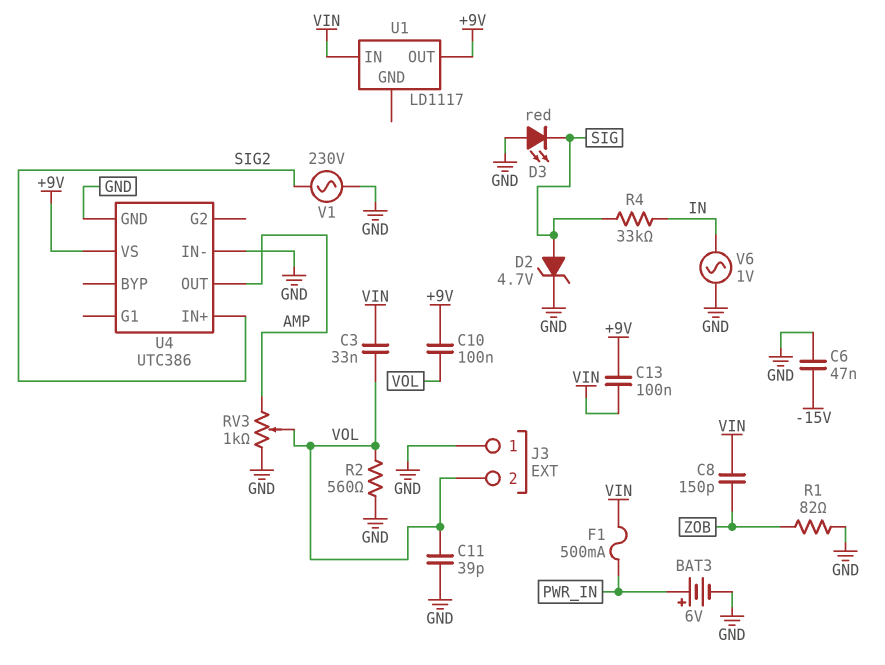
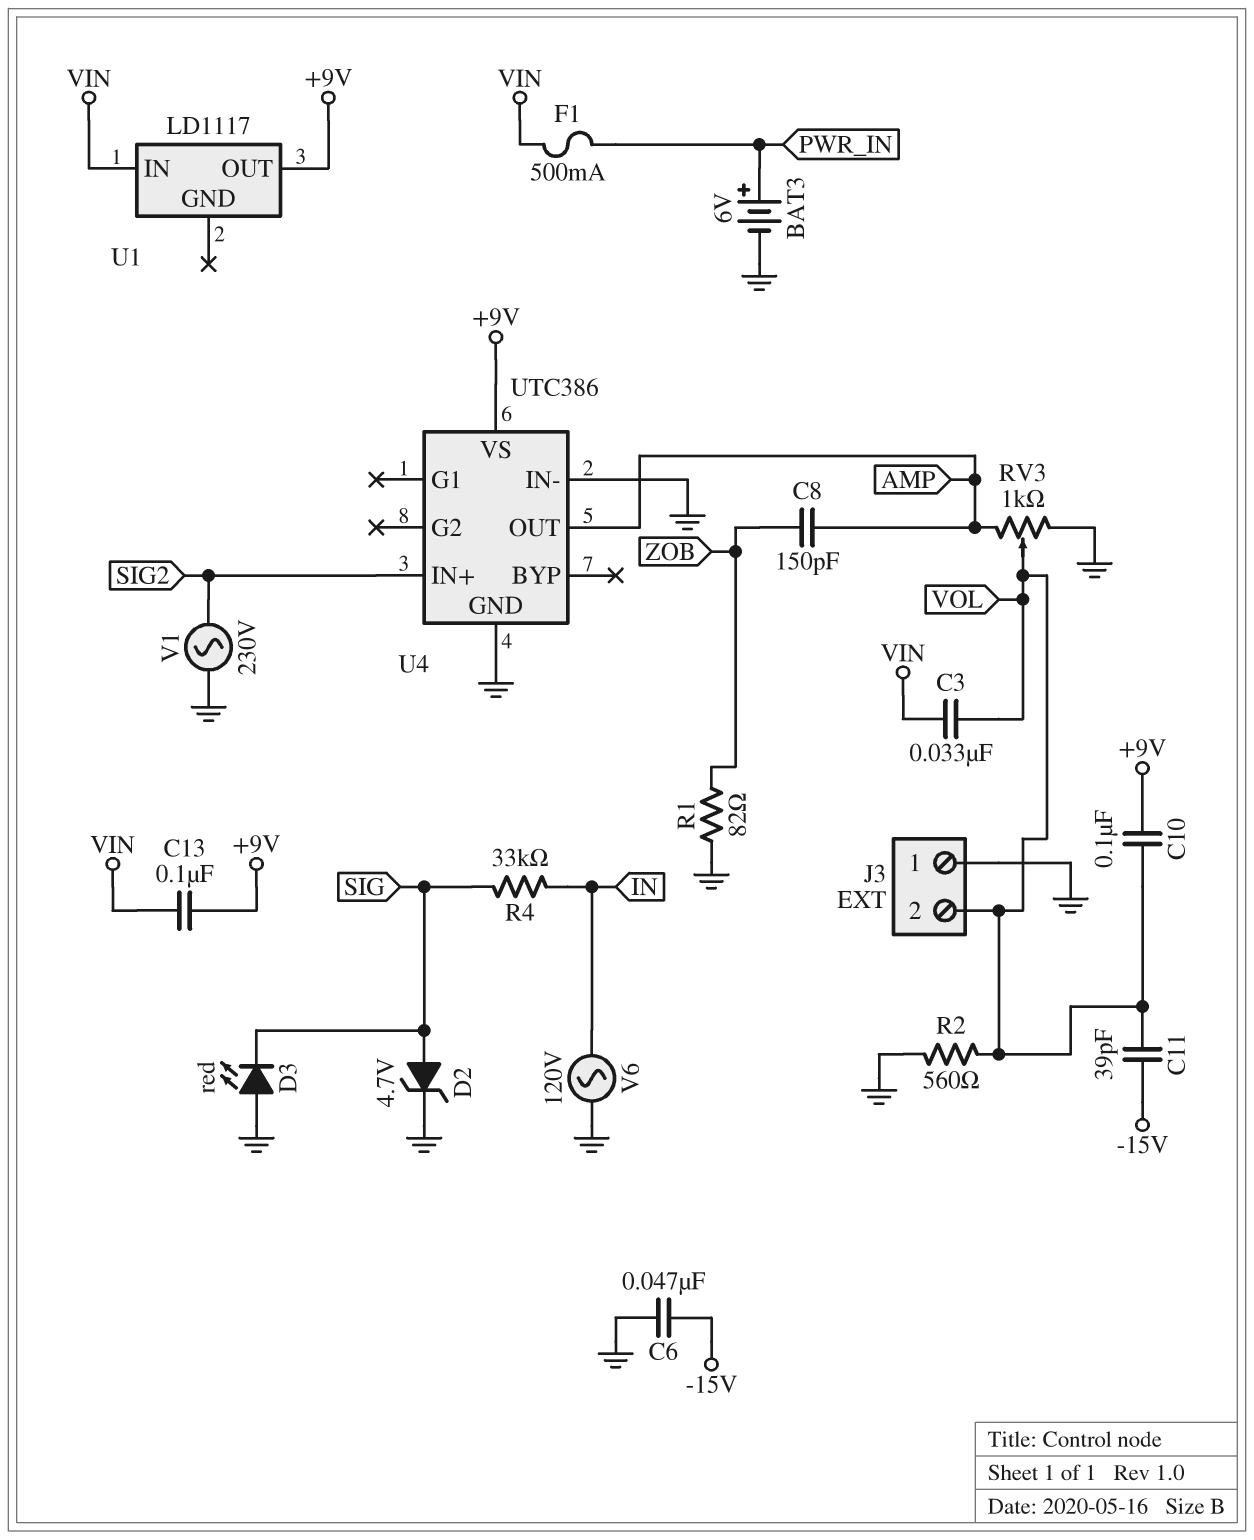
C8: 150pF (VIN, ZOB) -> 150pF (AMP, ZOB)
C11: 39pF (GND, VOL) -> 39pF (-15V, VOL)
V6: AC 1V (GND, IN) -> AC 120V (GND, IN)

